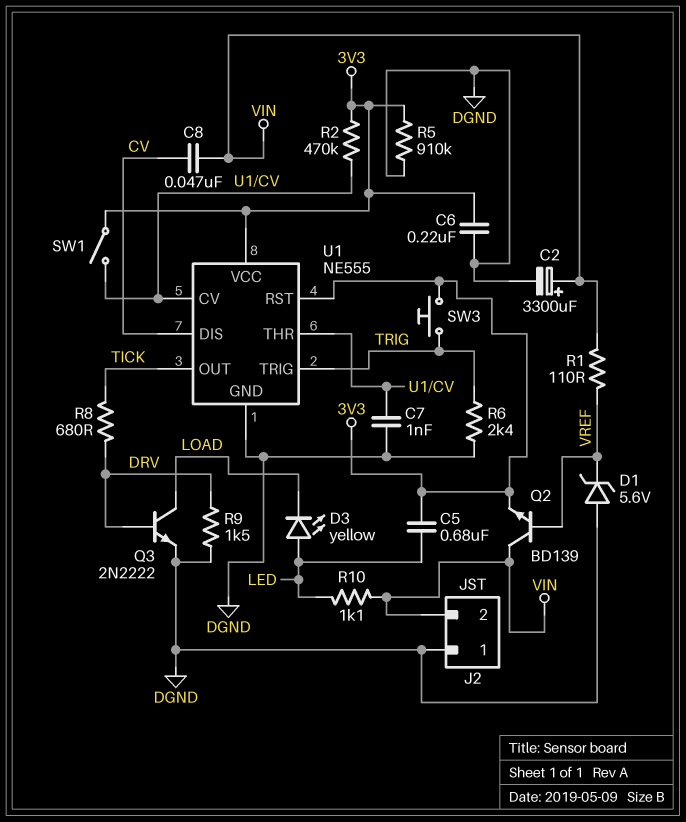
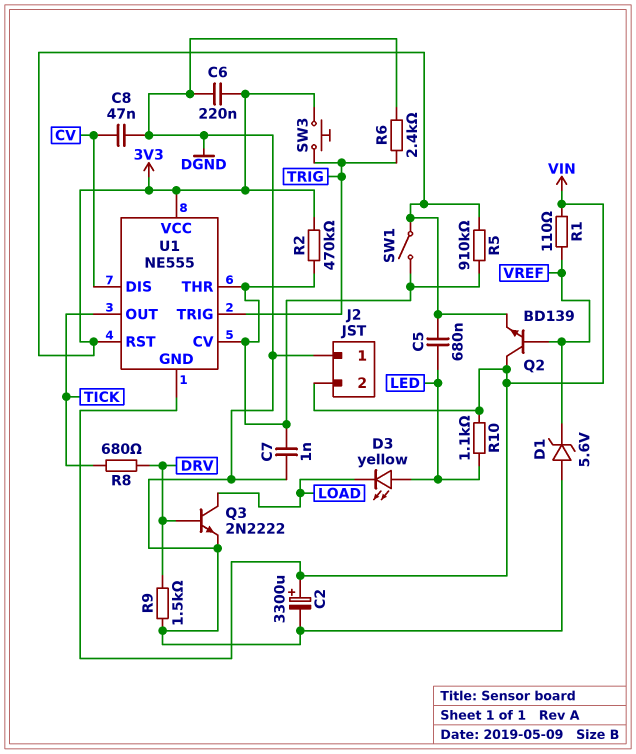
C8: 47nF (CV, VIN) -> 47nF (CV, DGND)
R5: 910k (3V3, DGND) -> 910k (3V3, U1/CV)
U1 pin GND: DGND -> VIN

